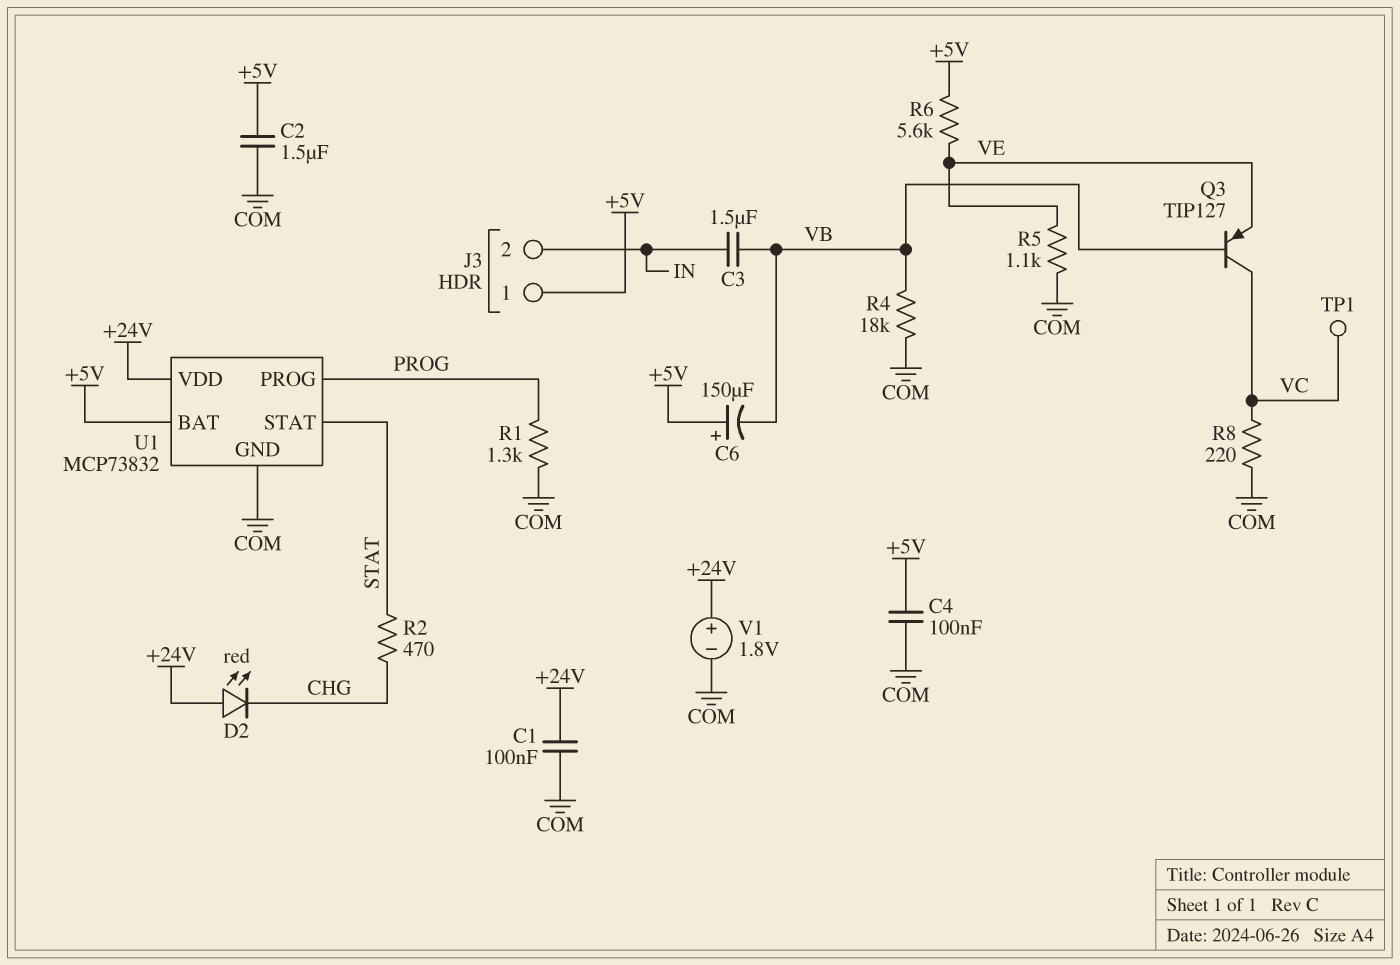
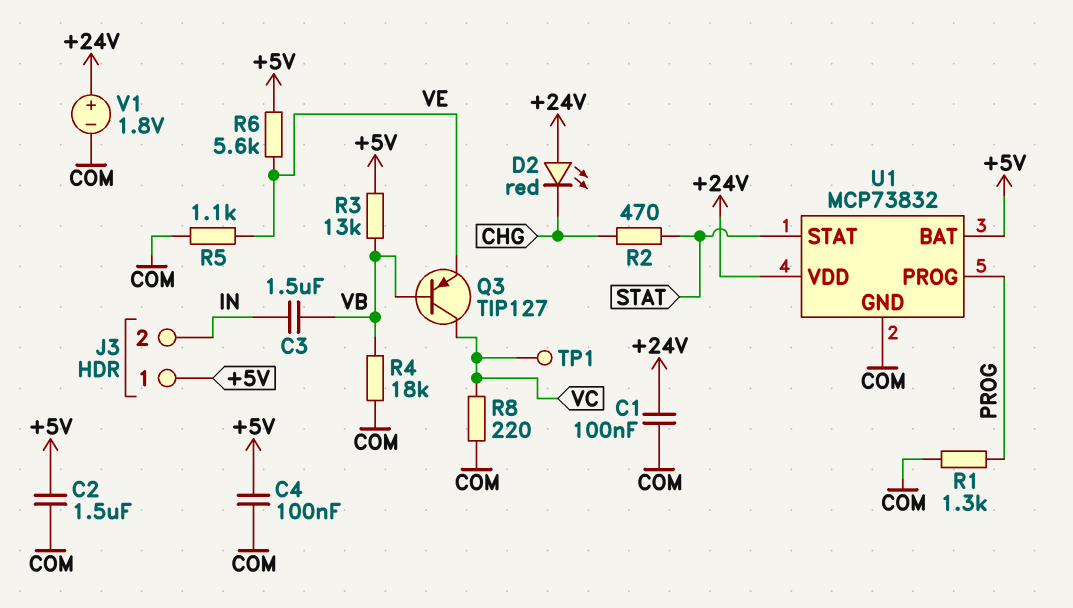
C6: 150uF (plus +5V, minus VB) -> none
R3: none -> 13k (+5V, VB)

